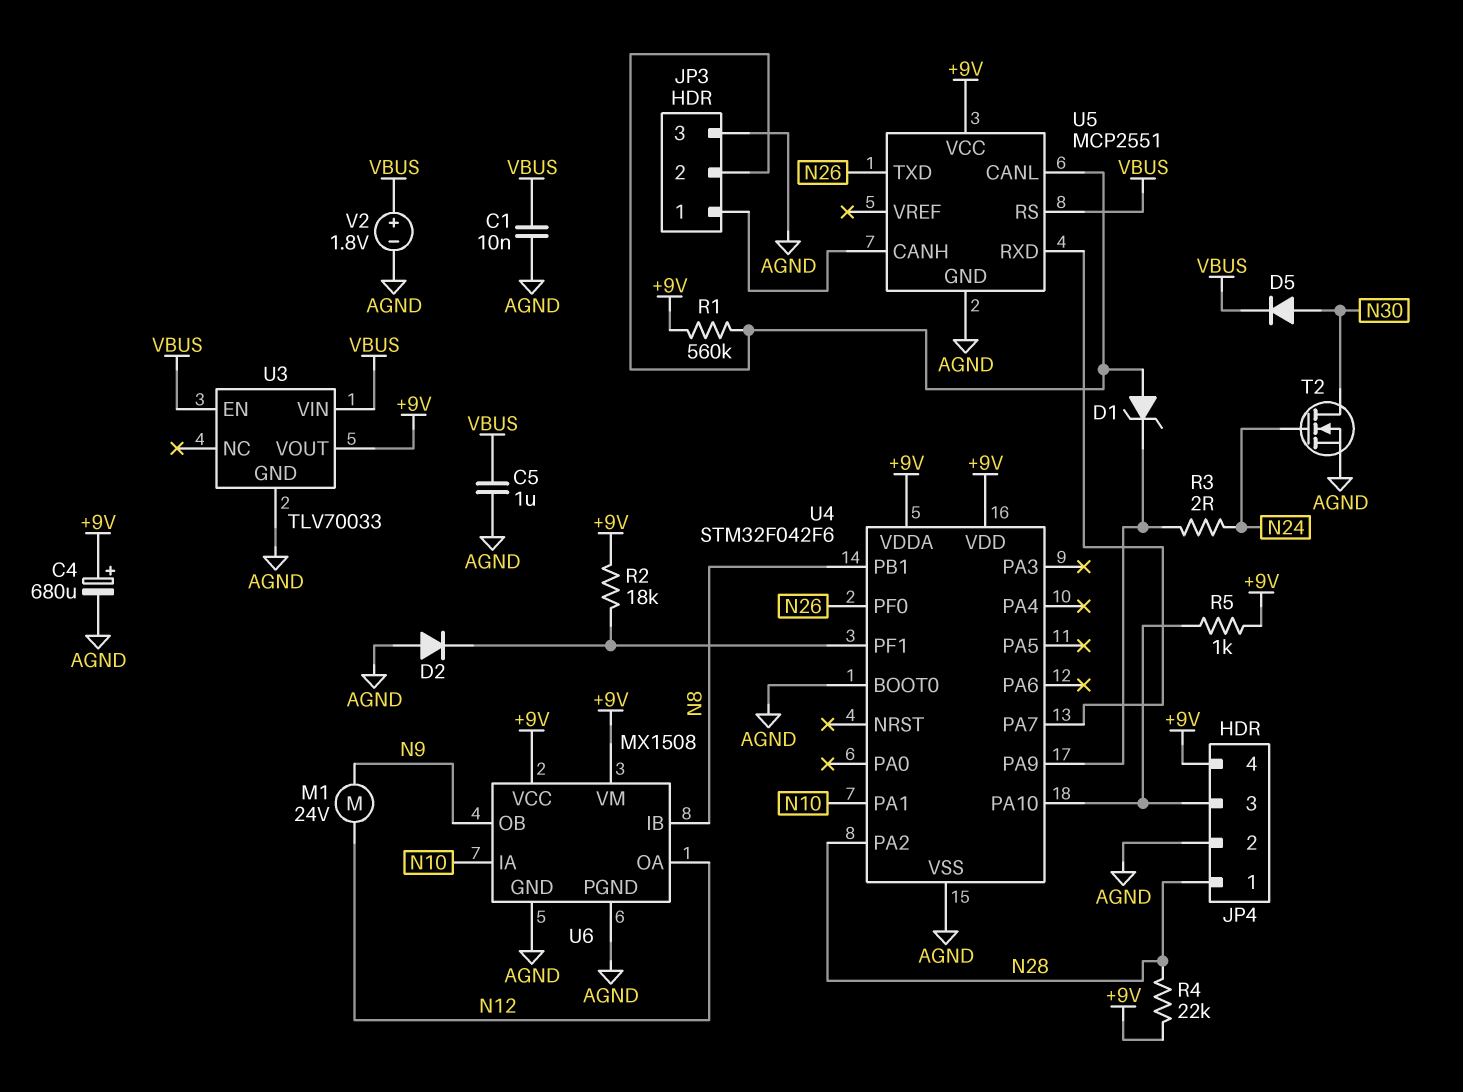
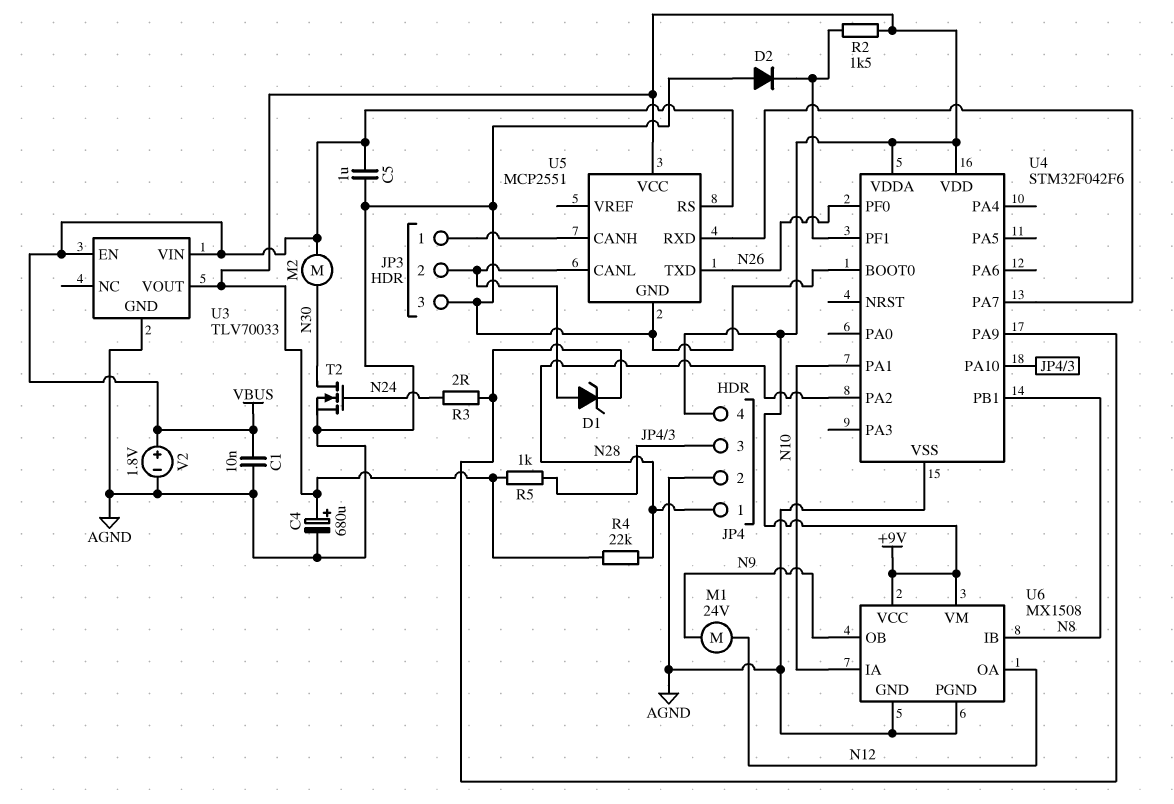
D5: diode (A N30, K VBUS) -> none
M2: none -> motor (N30, VBUS)
R1: 560k (+9V, JP3/2) -> none
R2: 18k (+9V, U4/PF1) -> 1.5k (+9V, U4/PF1)

